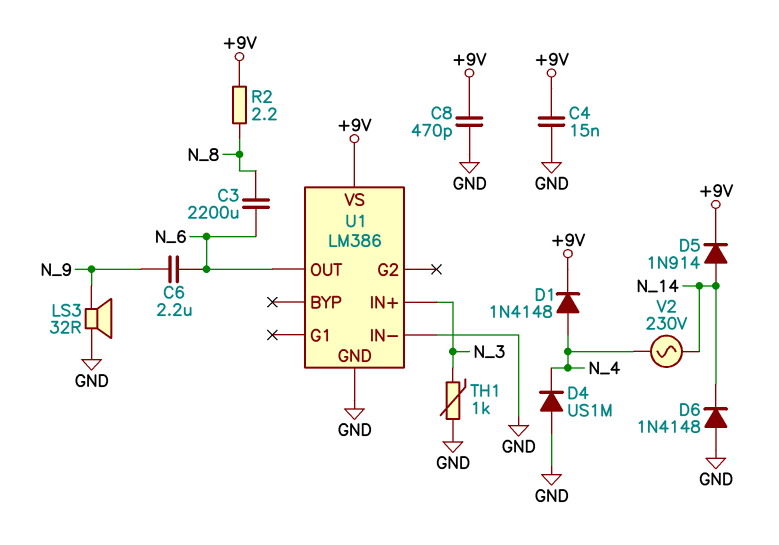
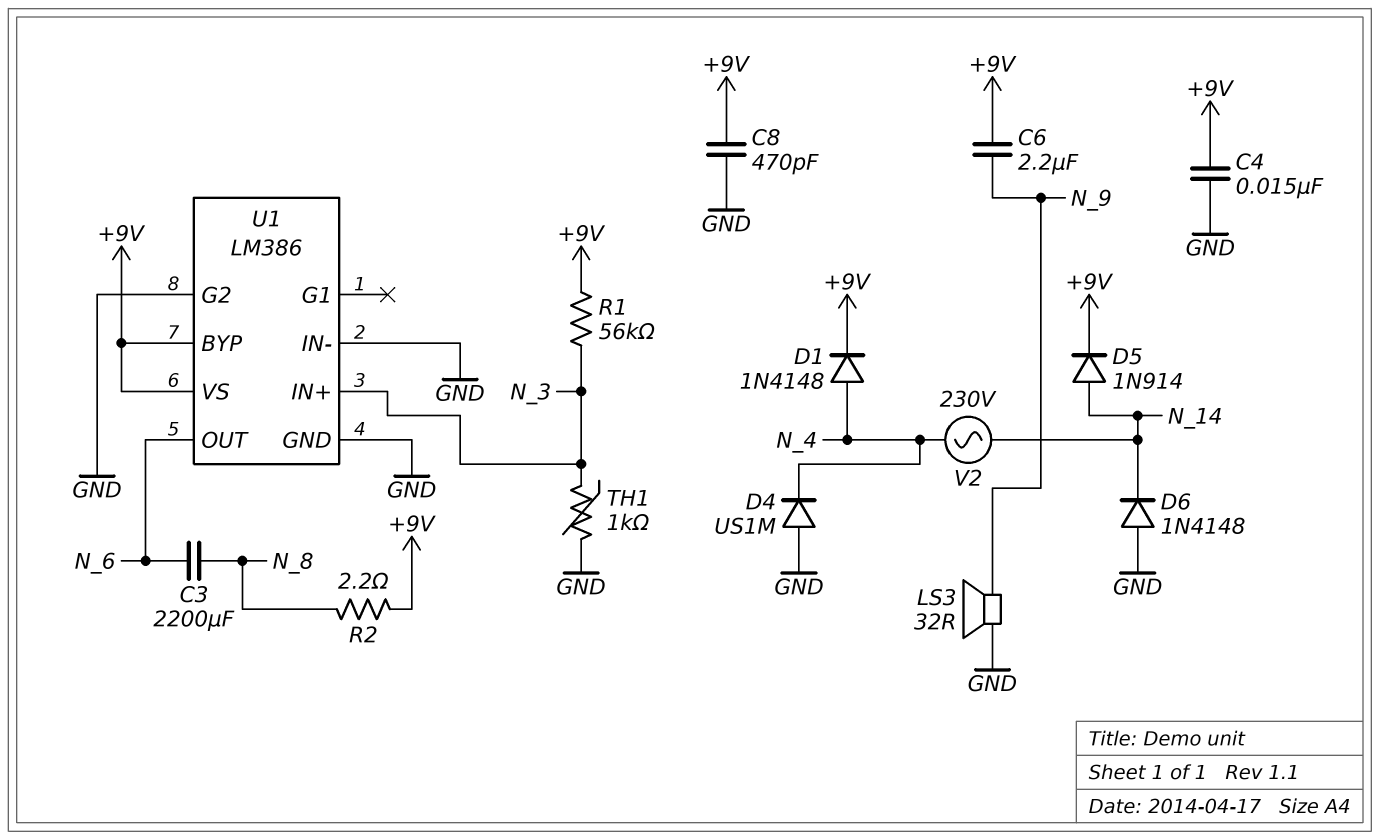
C6: 2.2uF (N_6, N_9) -> 2.2uF (+9V, N_9)
R1: none -> 56k (+9V, N_3)
U1 pin BYP: none -> +9V
U1 pin G2: none -> GND

